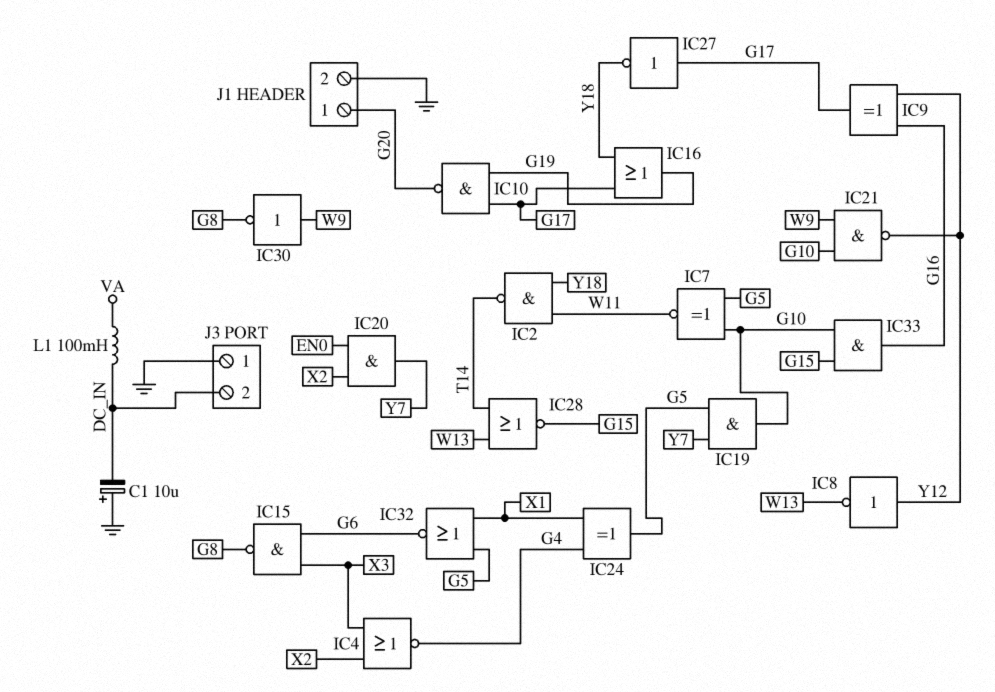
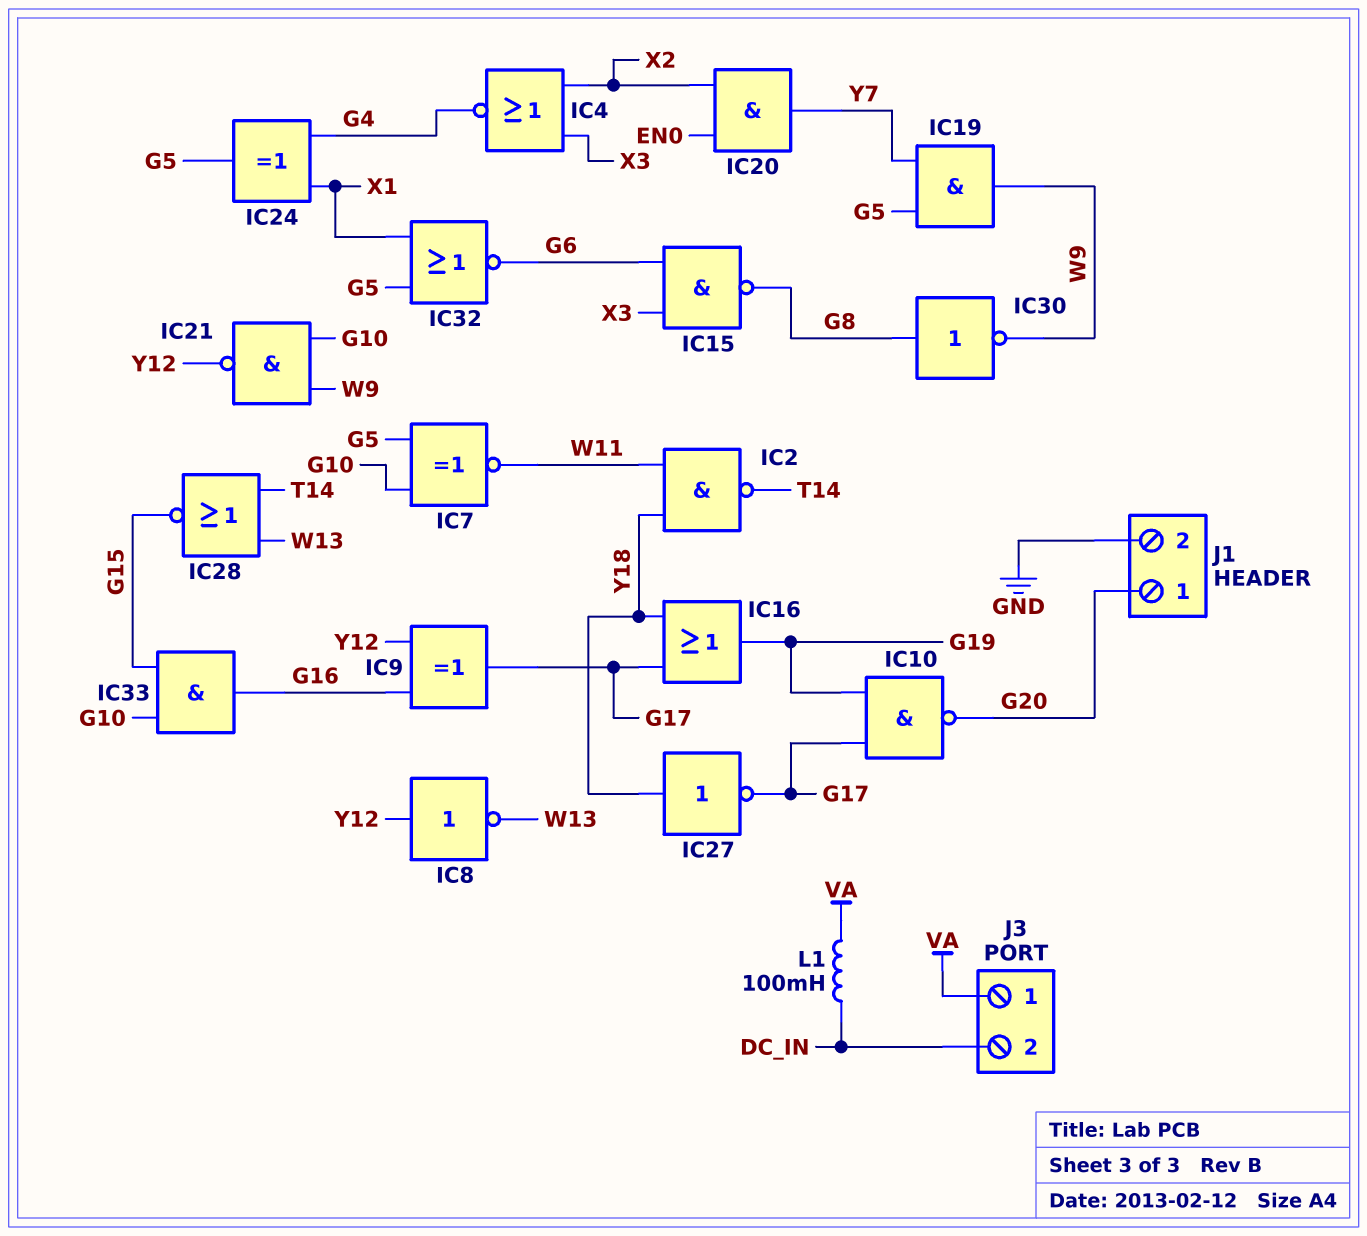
C1: 10uF (plus GND, minus DC_IN) -> none
IC19: AND (in G5, in Y7, out G10) -> AND (in G5, in Y7, out W9)
IC27: NOT (in G17, out Y18) -> NOT (in Y18, out G17)
IC30: NOT (in W9, out G8) -> NOT (in G8, out W9)
J3 pin 1: GND -> VA

